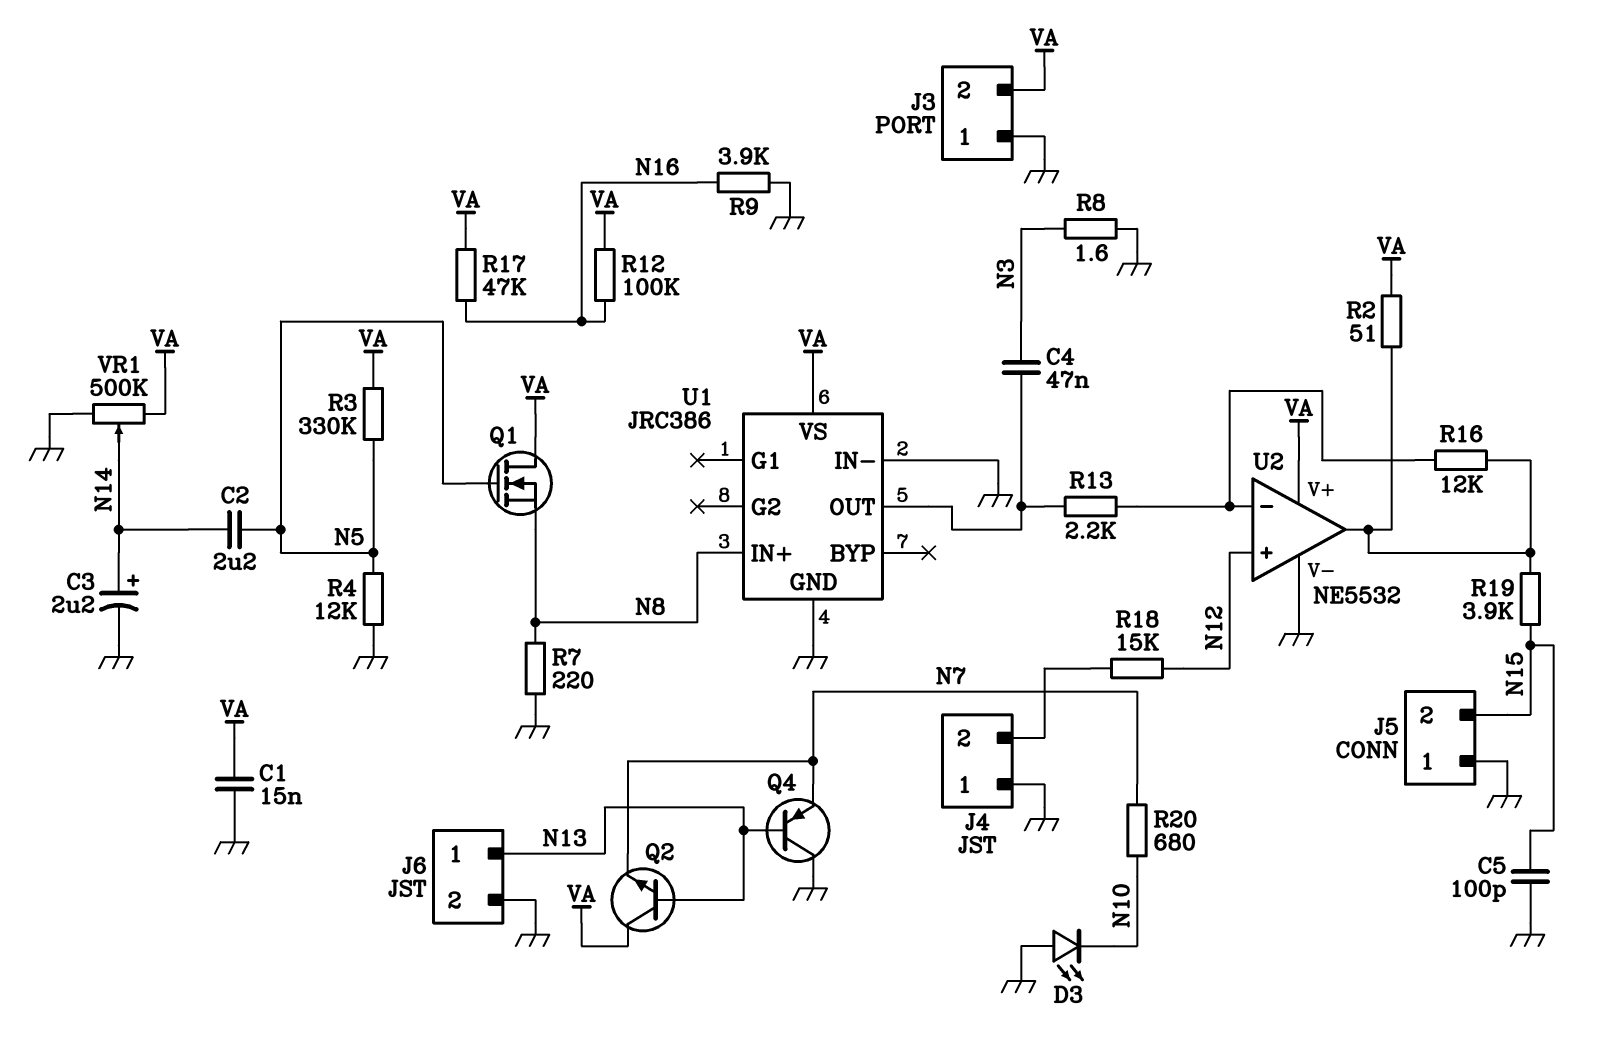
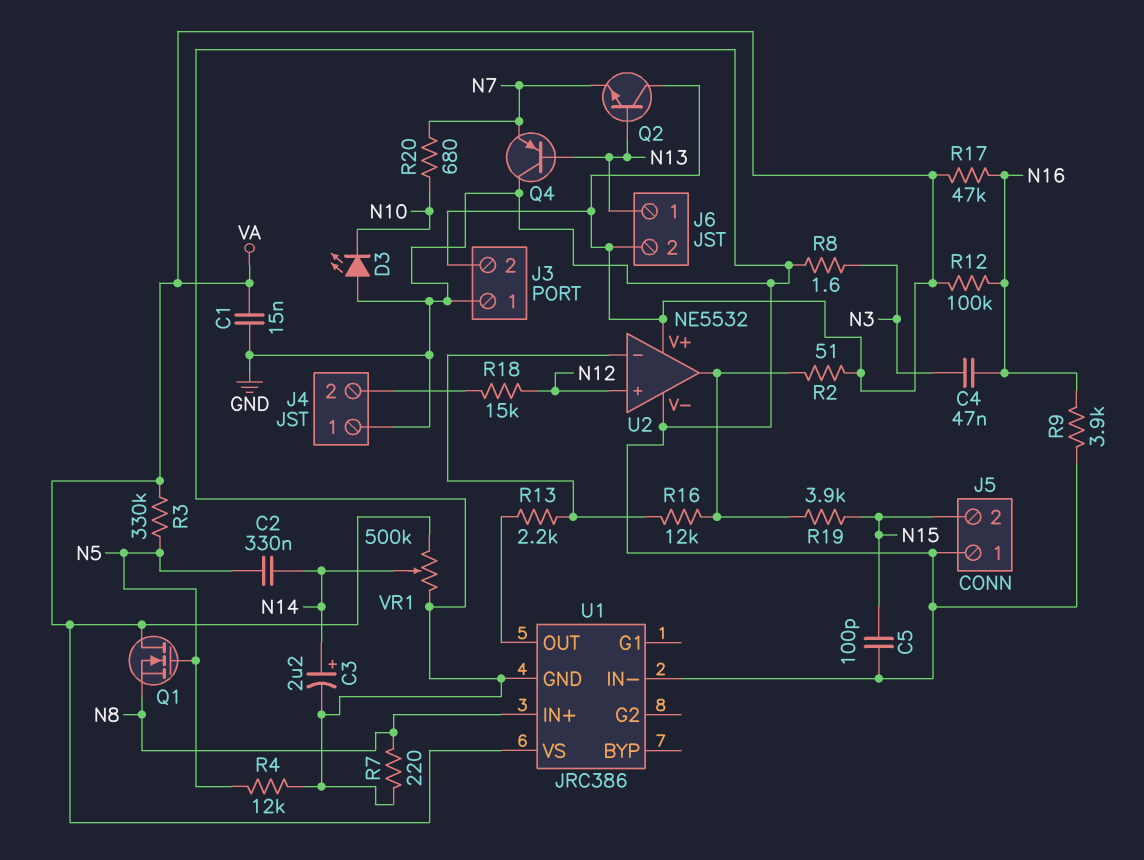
C2: 2.2uF (N5, N14) -> 330nF (N5, N14)
C4: 47nF (N3, U1/OUT) -> 47nF (N3, N16)
J6 pin 2: GND -> VA

